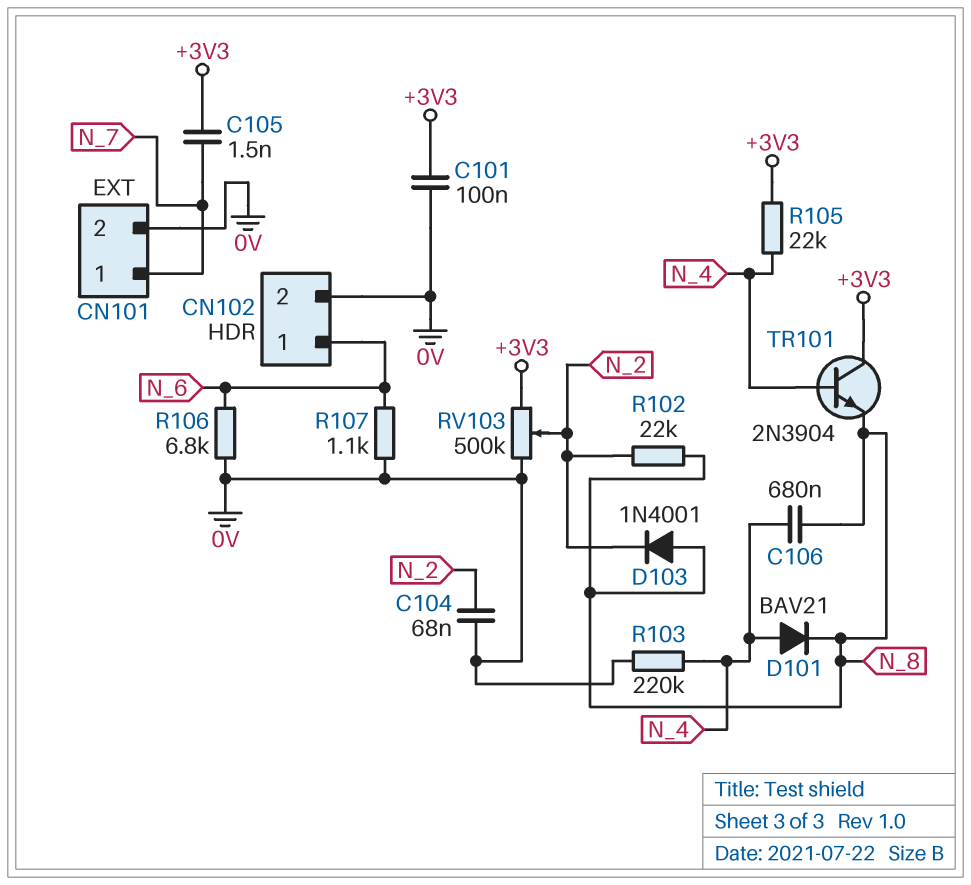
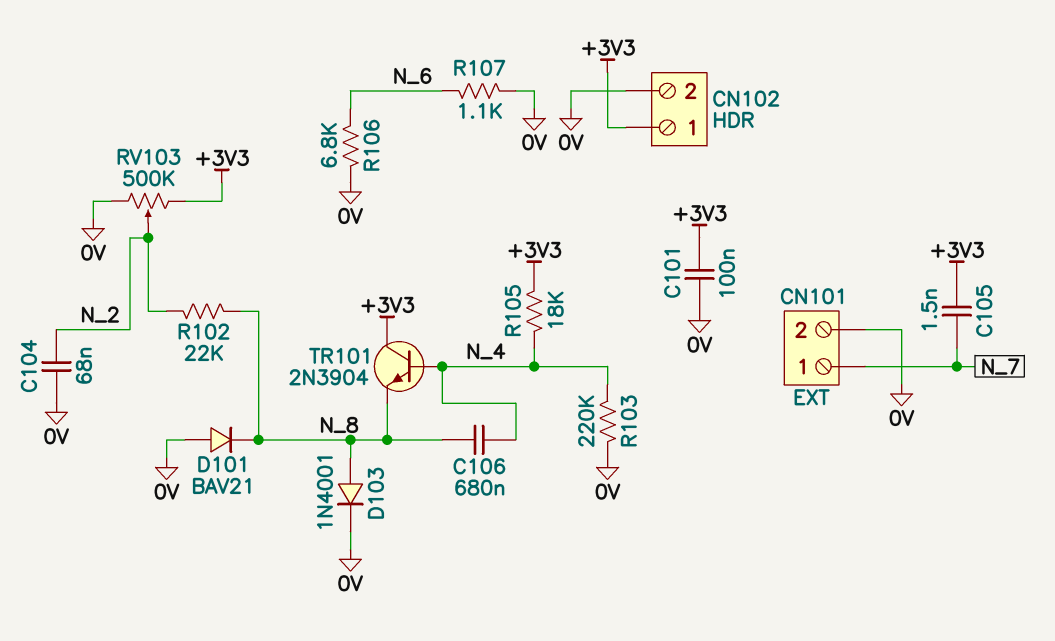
CN102 pin 1: N_6 -> +3V3
D101: diode BAV21 (A N_4, K N_8) -> diode BAV21 (A 0V, K N_8)
D103: diode 1N4001 (A N_8, K N_2) -> diode 1N4001 (A N_8, K 0V)
R105: 22k (+3V3, N_4) -> 18k (+3V3, N_4)

